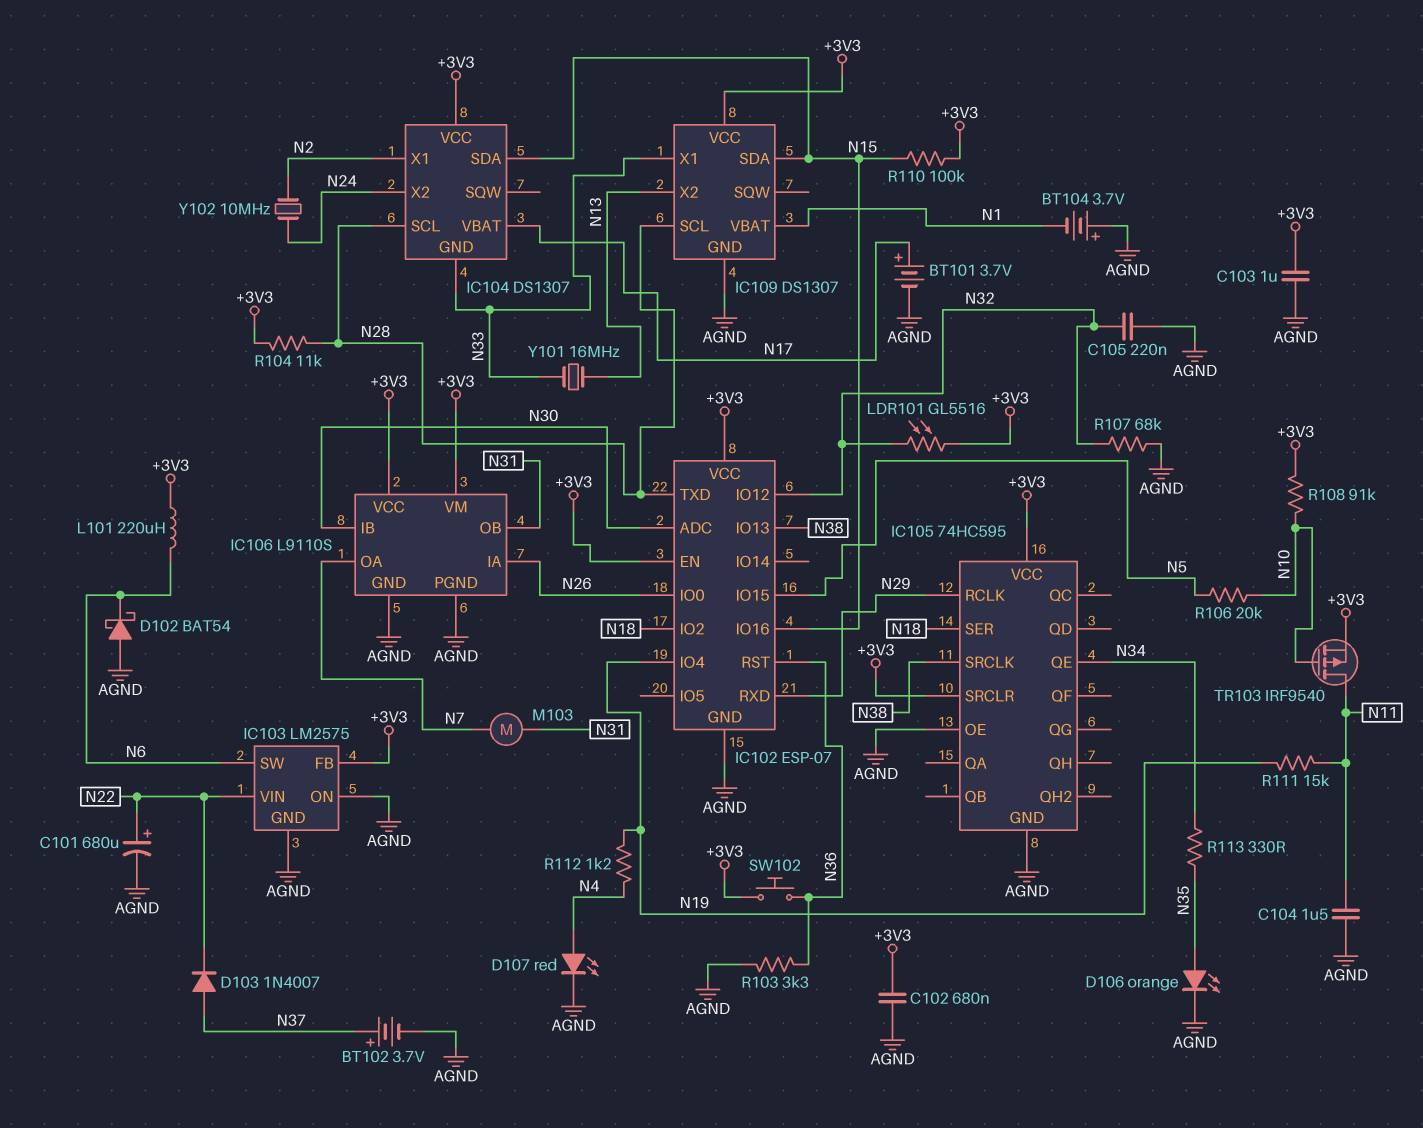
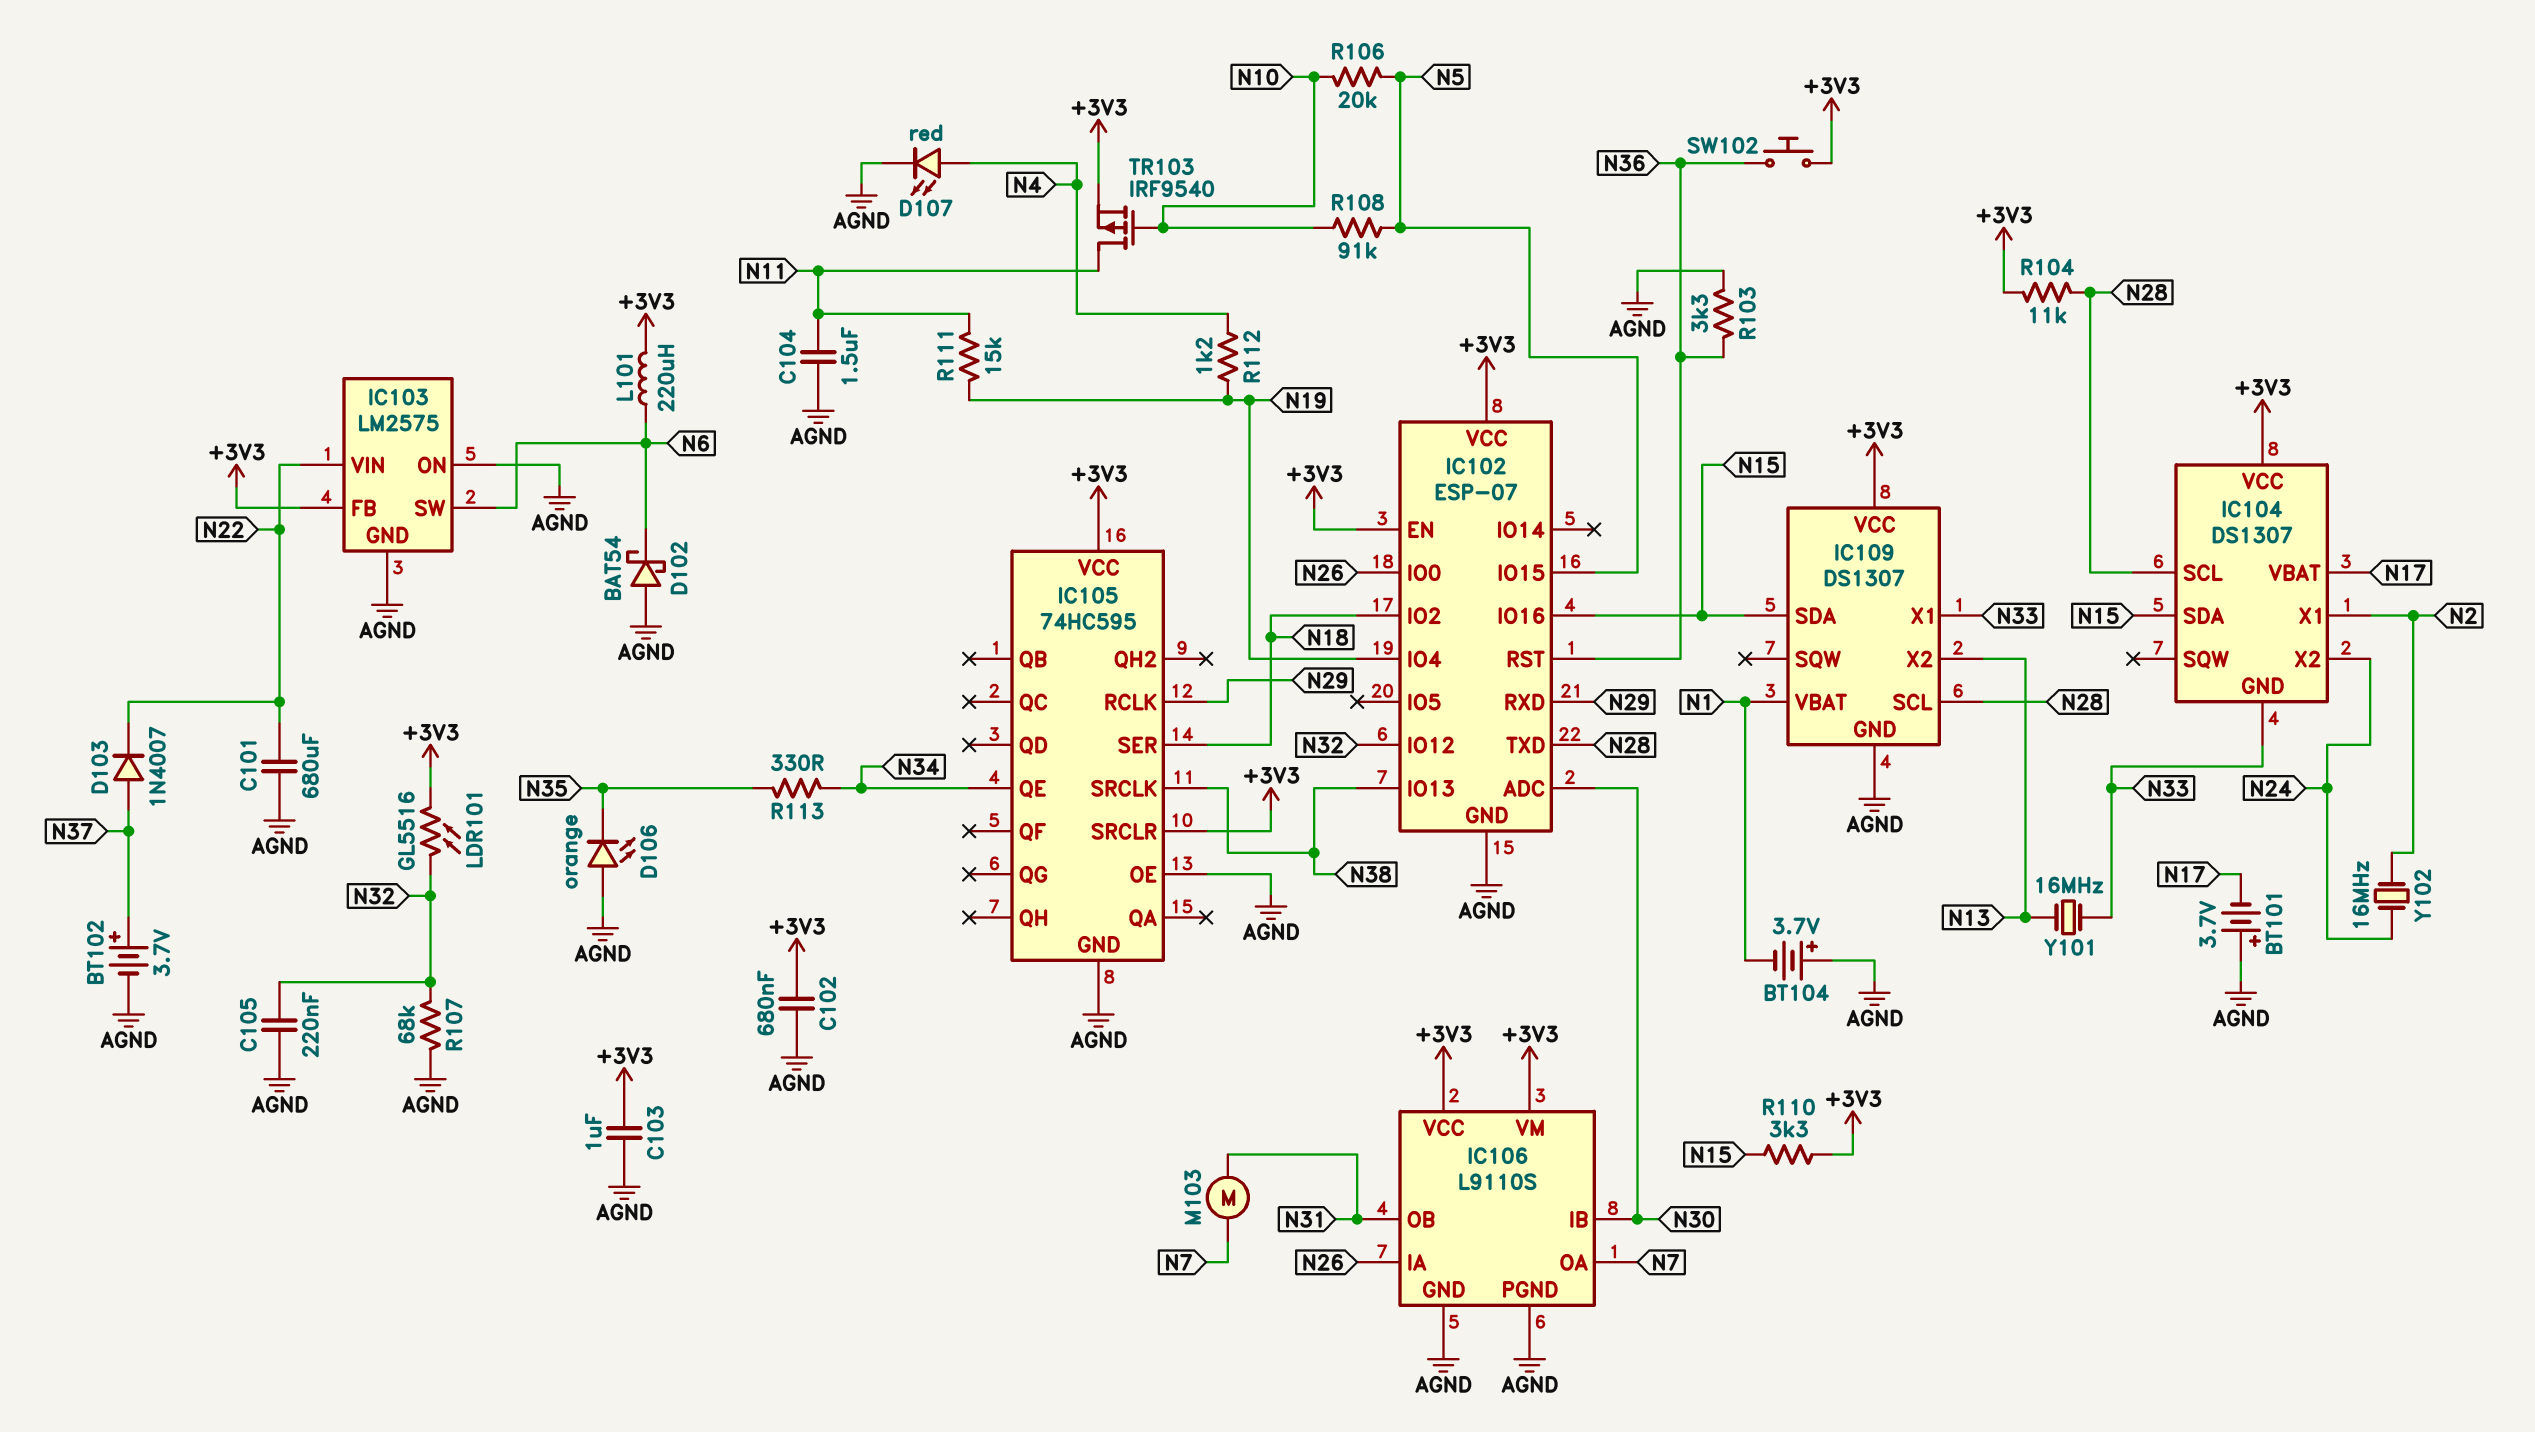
BT101: 3.7V (plus N17, minus AGND) -> 3.7V (plus AGND, minus N17)
C101: 680uF (plus N22, minus AGND) -> 680uF (AGND, N22)
D106: LED orange (A N35, K AGND) -> LED orange (A AGND, K N35)
R108: 91k (+3V3, N10) -> 91k (N5, N10)
R110: 100k (+3V3, N15) -> 3.3k (+3V3, N15)
Y102: 10MHz (N2, N24) -> 16MHz (N2, N24)

